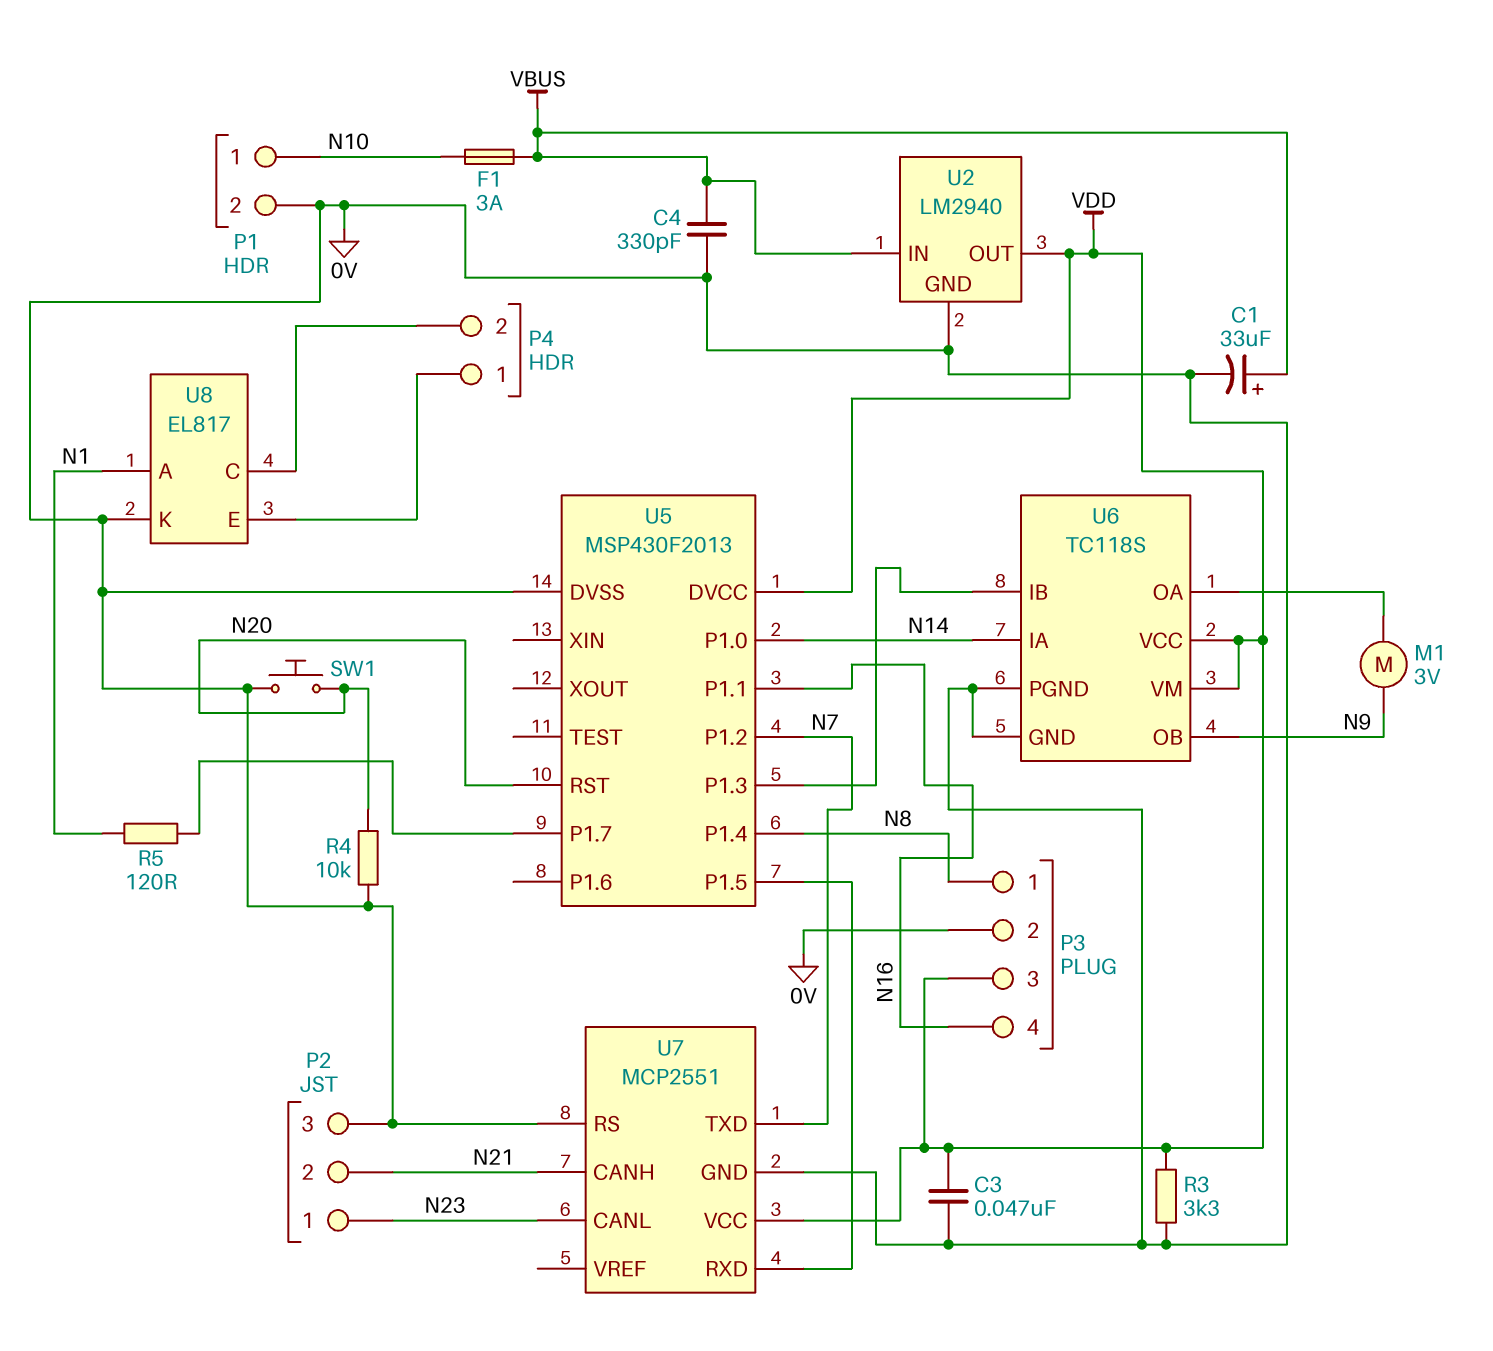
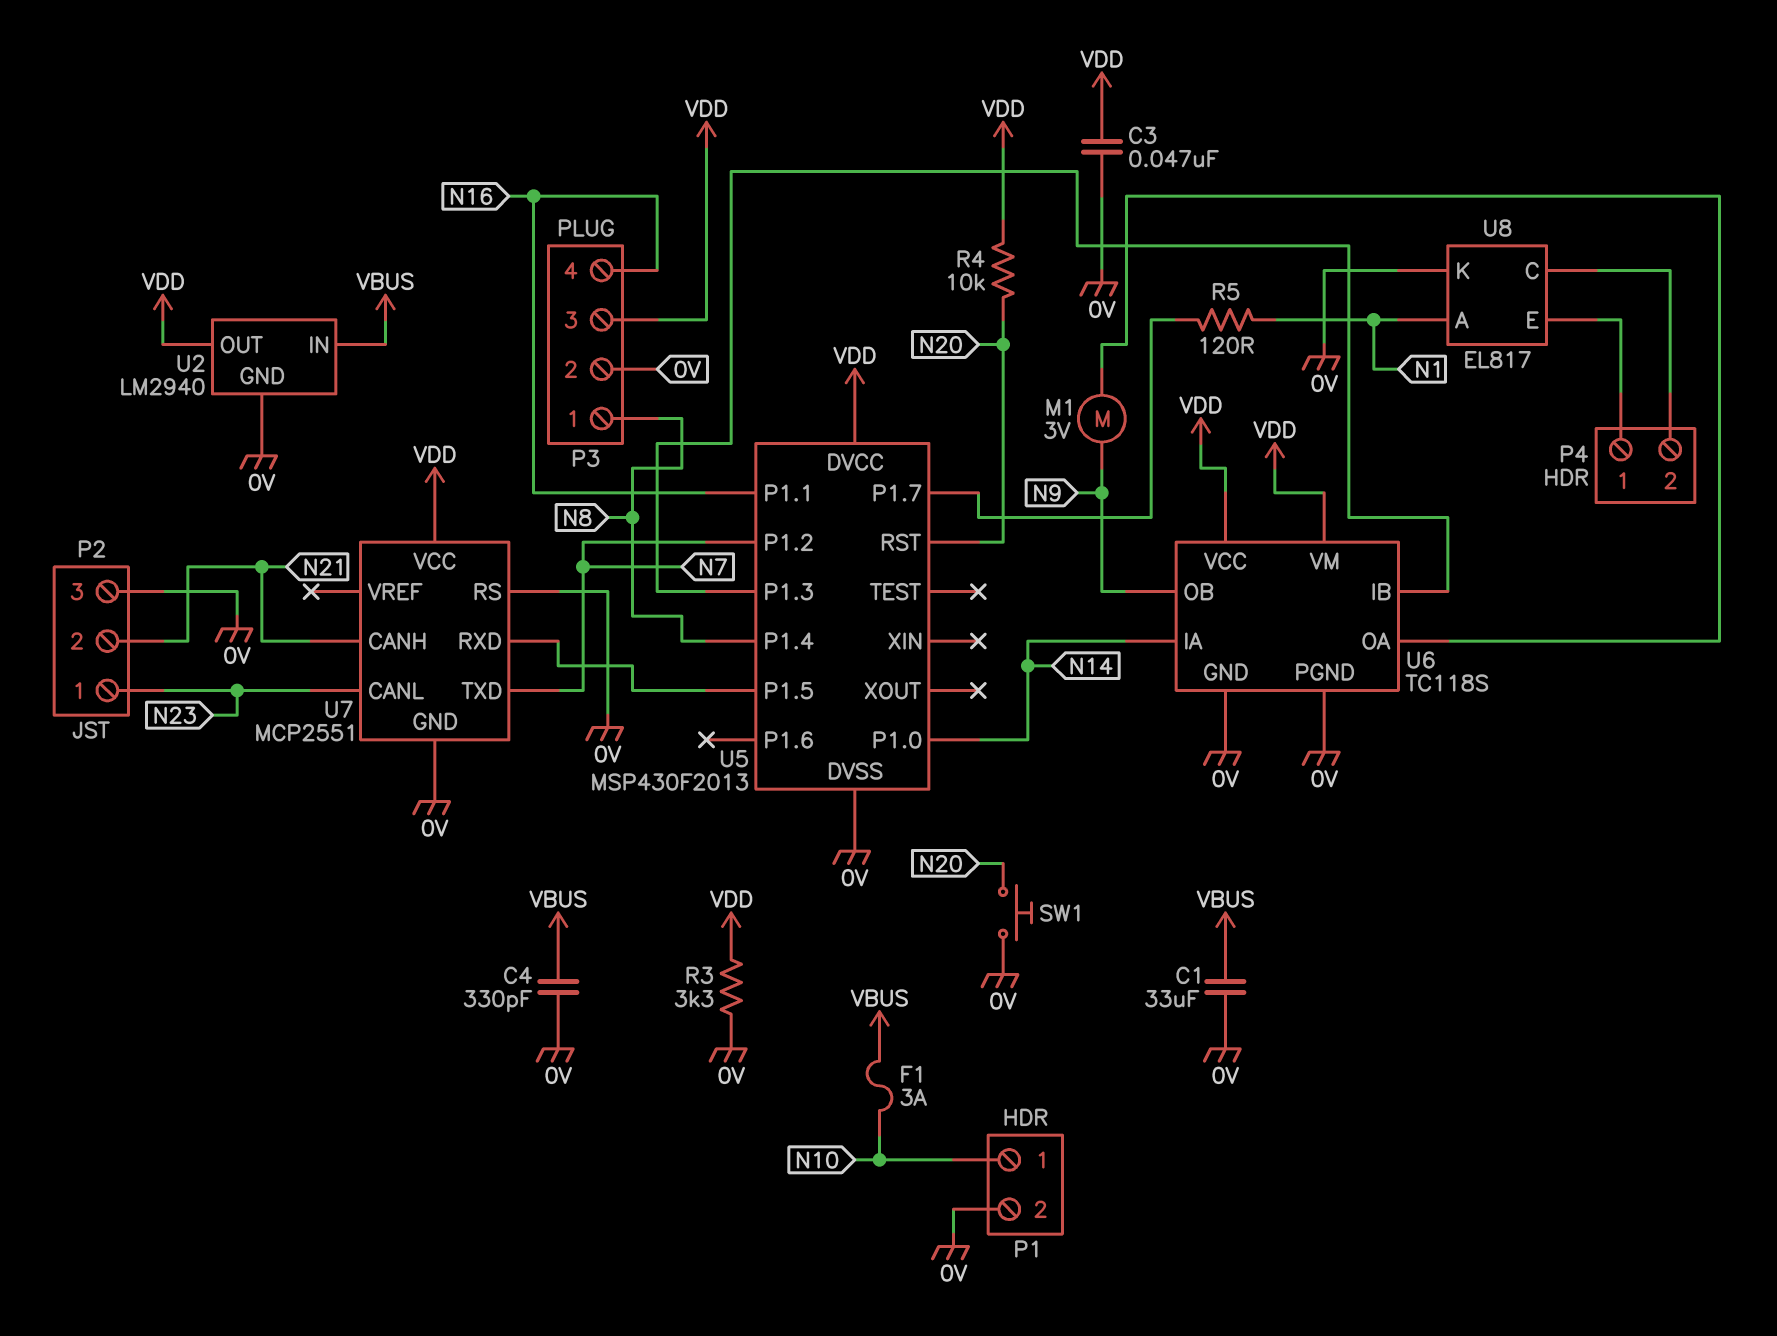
C1: 33uF (plus VBUS, minus 0V) -> 33uF (0V, VBUS)
R4: 10k (0V, N20) -> 10k (N20, VDD)

